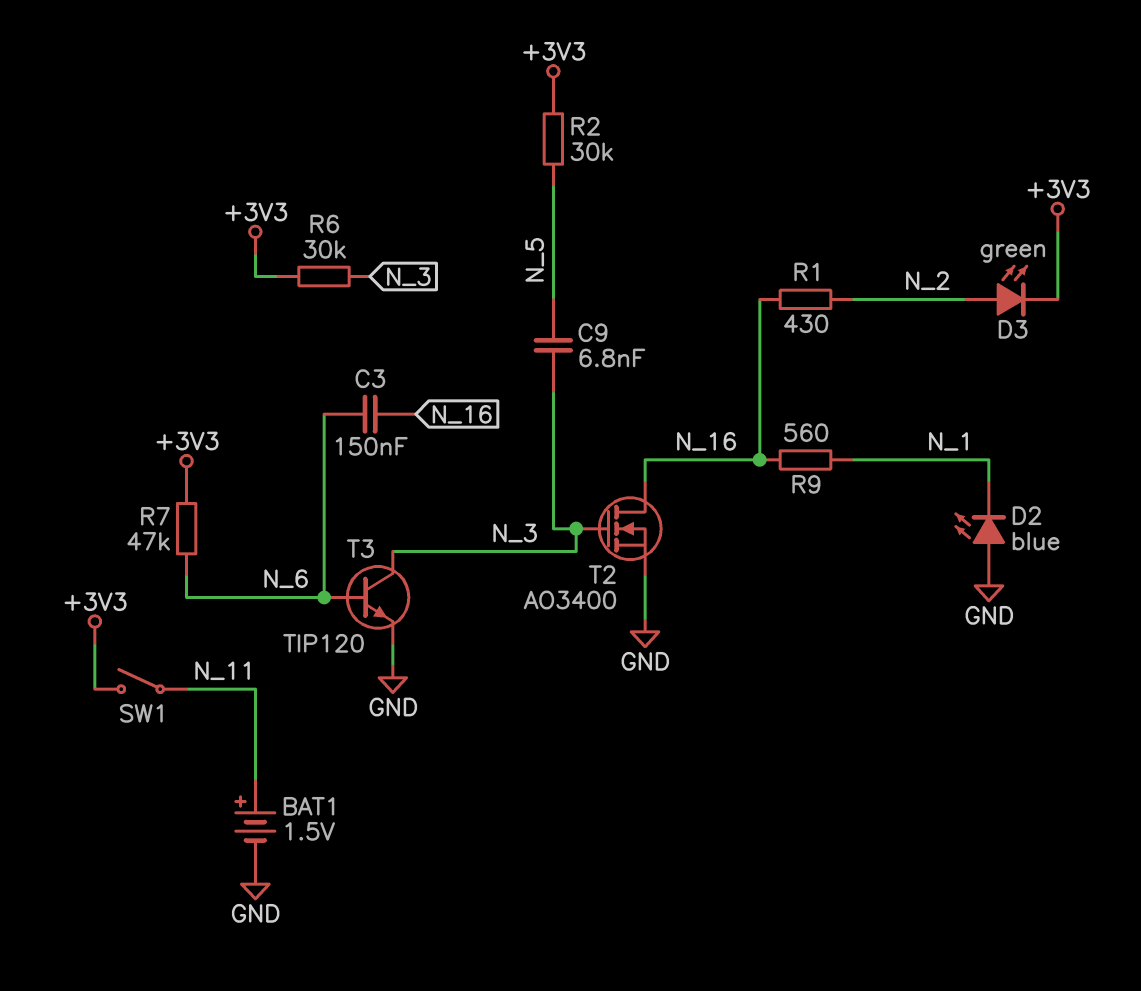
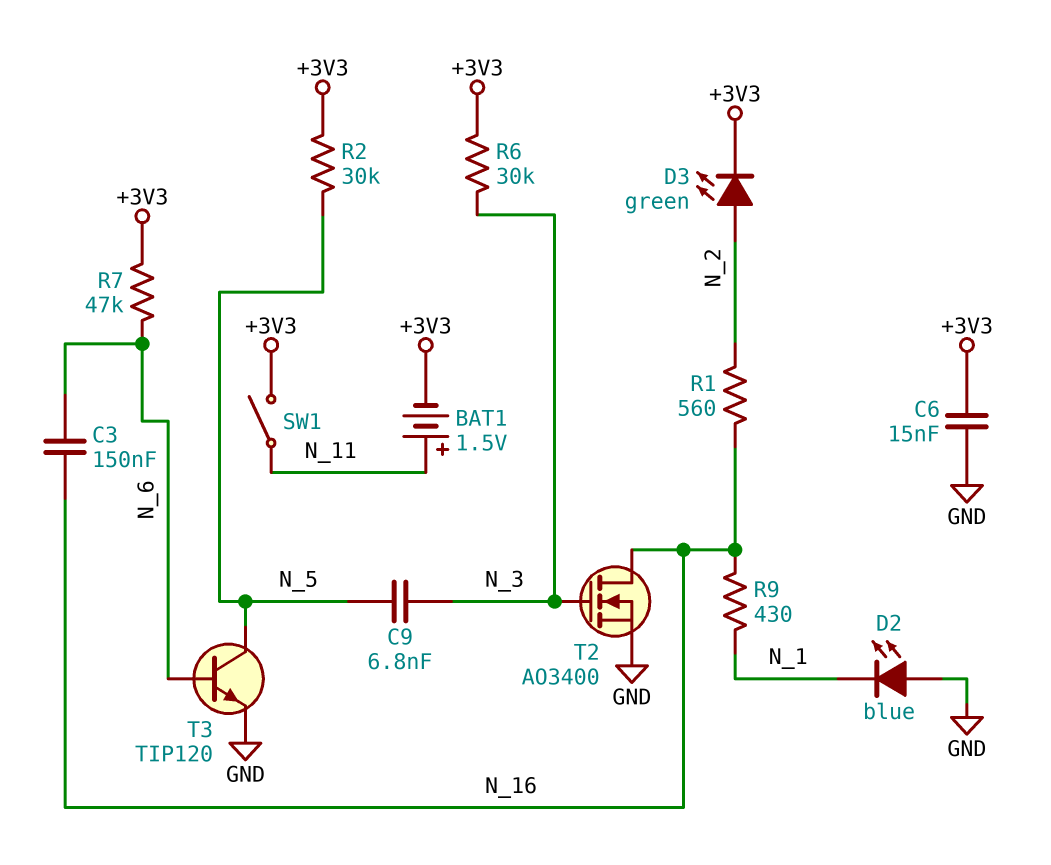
BAT1: 1.5V (plus N_11, minus GND) -> 1.5V (plus N_11, minus +3V3)
C6: none -> 15nF (+3V3, GND)
R1: 430 (N_2, N_16) -> 560 (N_2, N_16)
R9: 560 (N_1, N_16) -> 430 (N_1, N_16)
T3: NPN TIP120 (B N_6, C N_3, E GND) -> NPN TIP120 (B N_6, C N_5, E GND)

